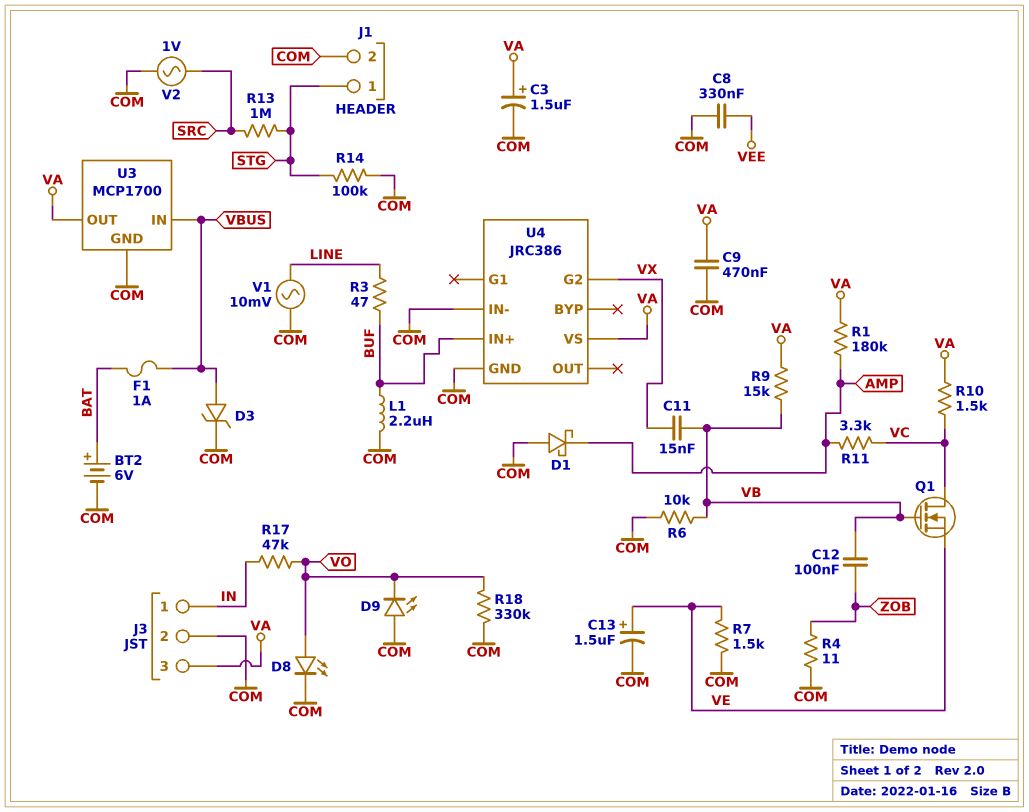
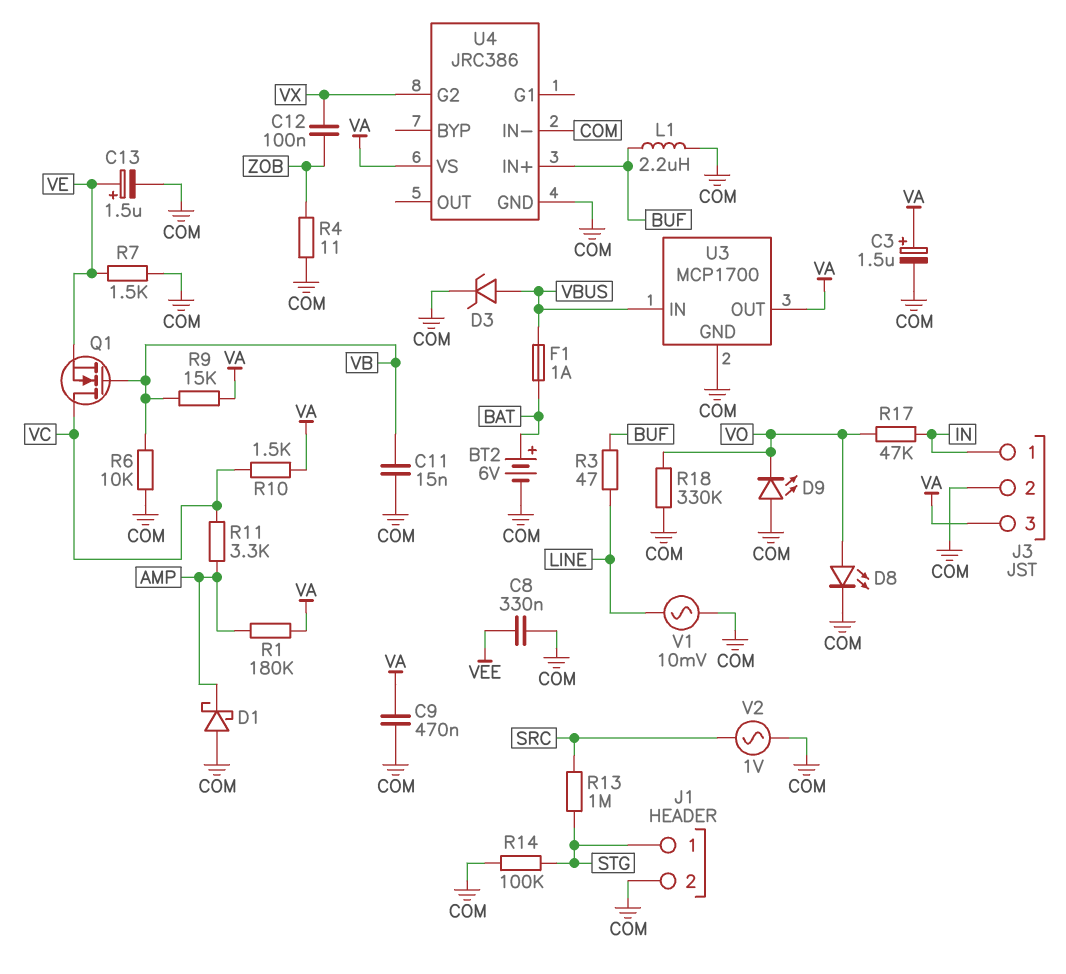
C11: 15nF (VB, VX) -> 15nF (COM, VB)
C12: 100nF (VB, ZOB) -> 100nF (VX, ZOB)

